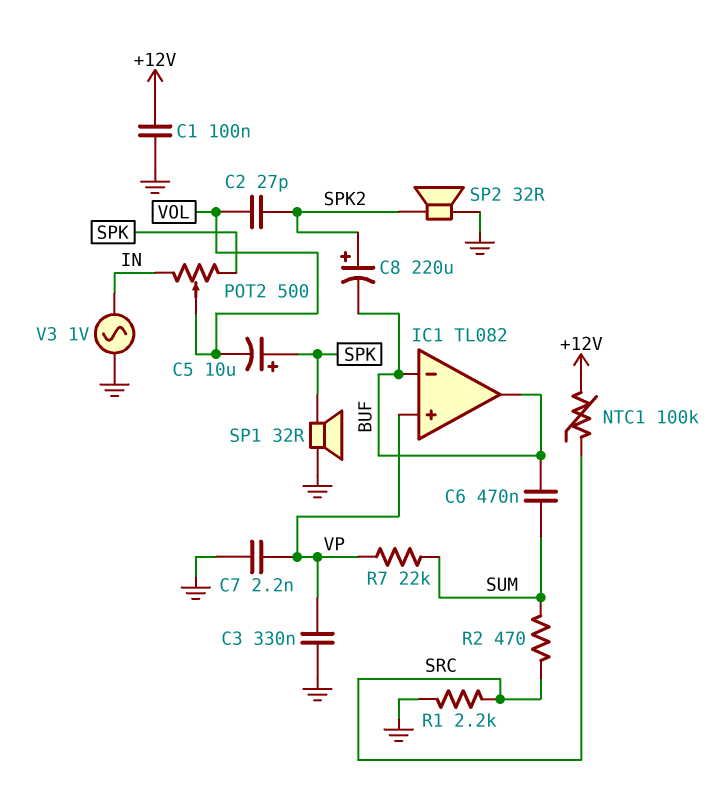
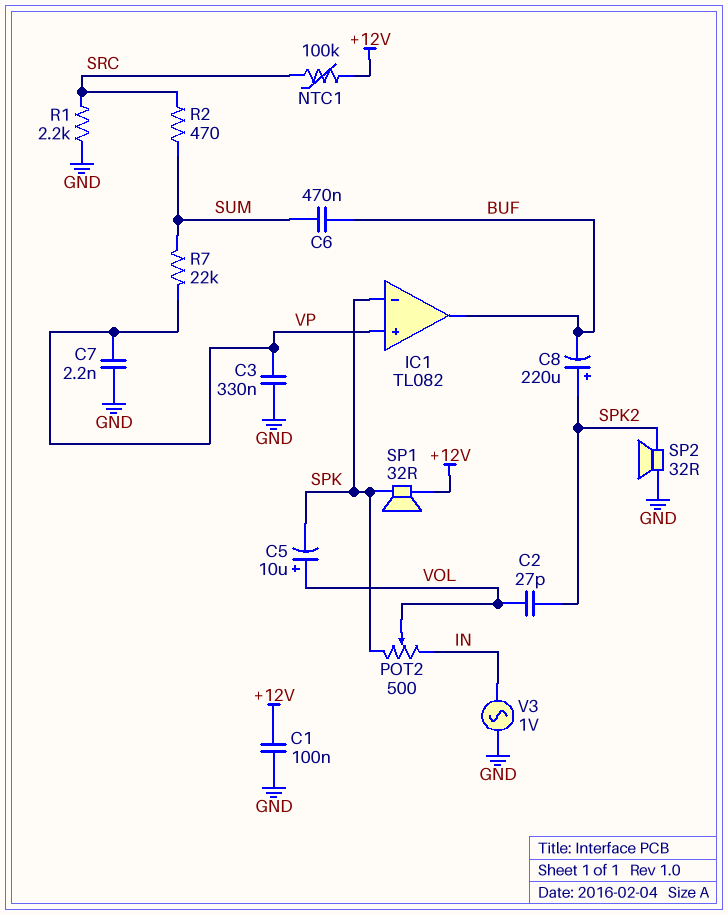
C5: 10uF (plus SPK, minus VOL) -> 10uF (plus VOL, minus SPK)
IC1 pin in-: BUF -> SPK
SP1: speaker 32R (GND, SPK) -> speaker 32R (+12V, SPK)

